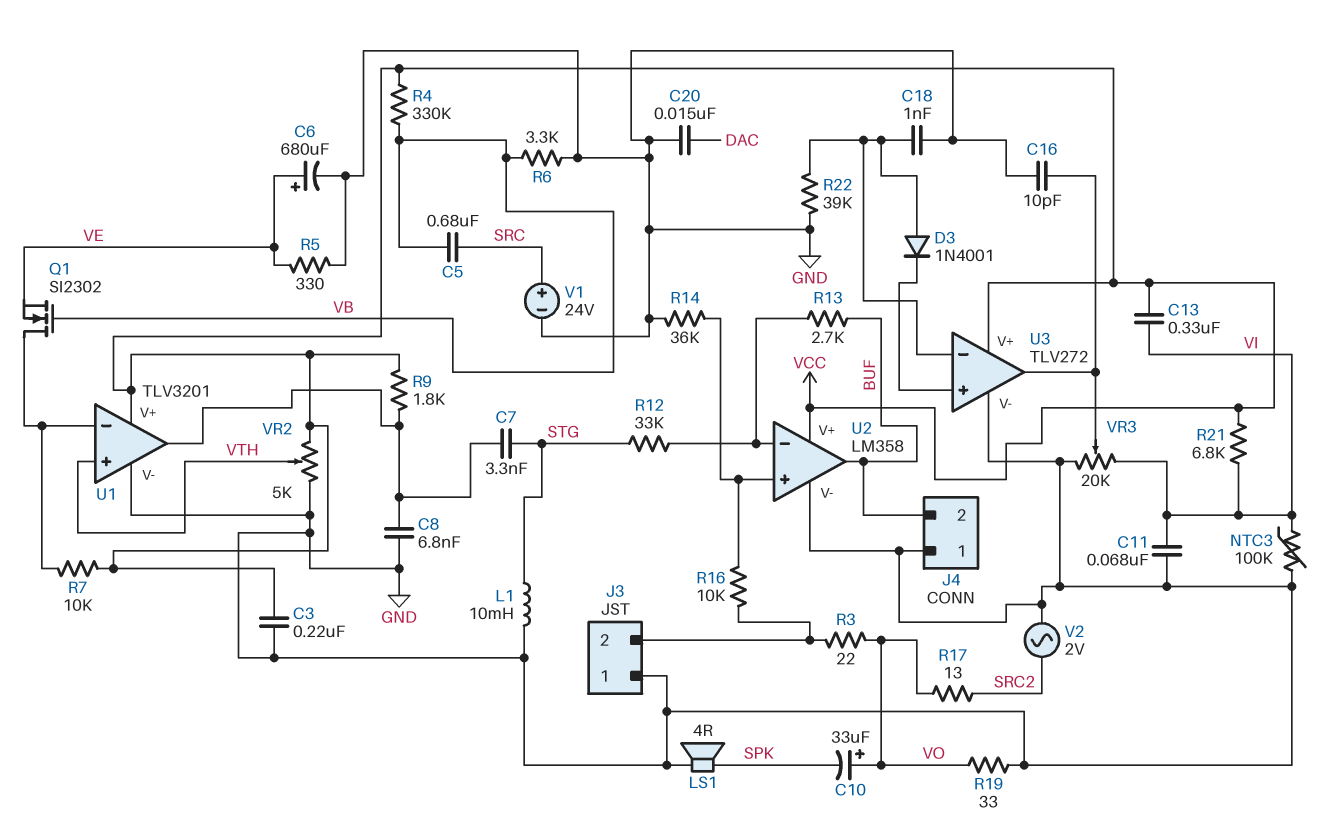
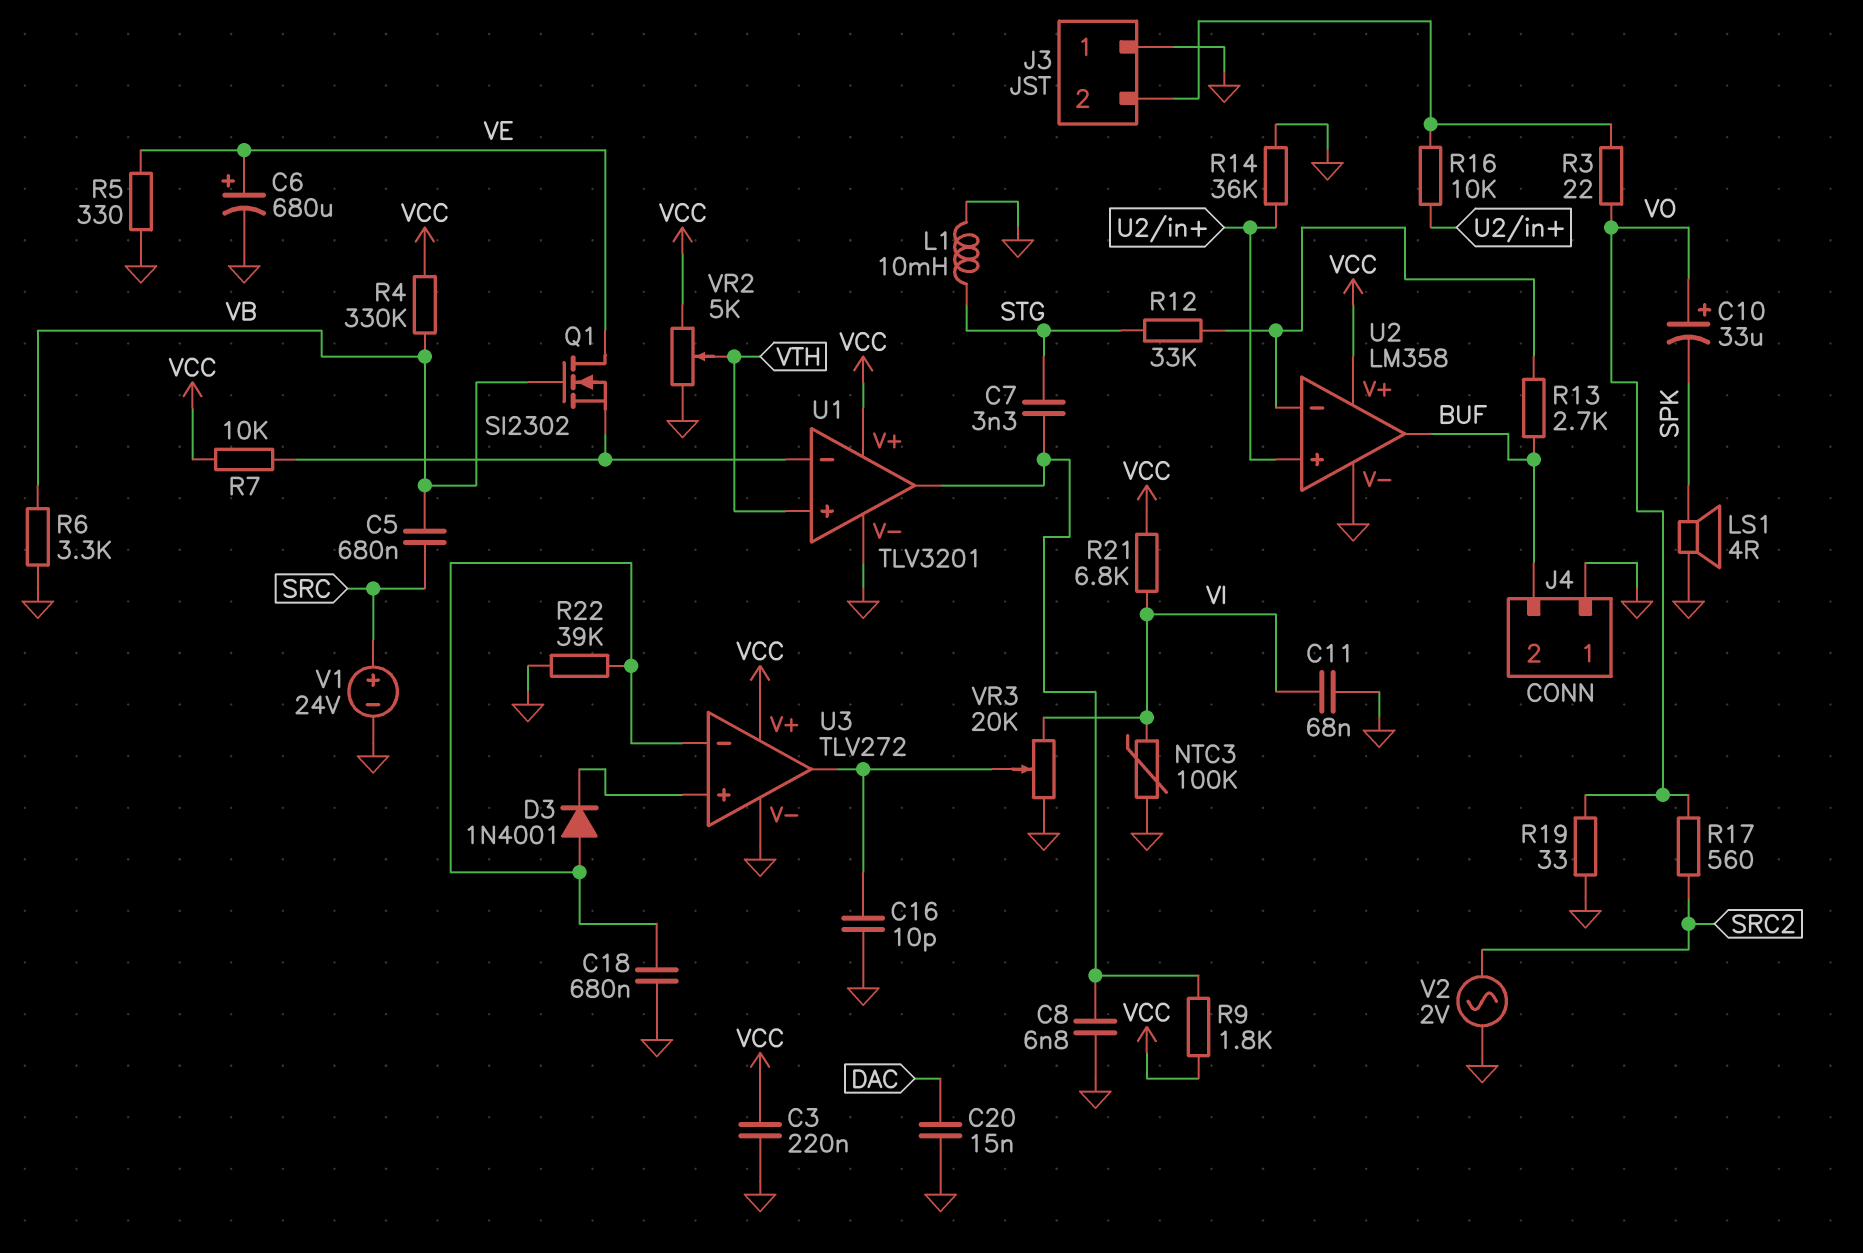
C13: 330nF (VCC, VI) -> none
C18: 1nF (GND, U3/in-) -> 680nF (GND, U3/in-)
Q1: NMOS SI2302 (G VB, D U1/in-, S VE) -> NMOS SI2302 (G VB, D VE, S U1/in-)
R17: 13 (SRC2, VO) -> 560 (SRC2, VO)

